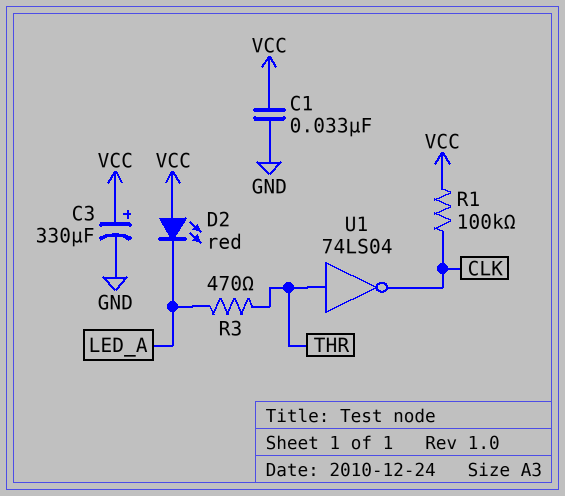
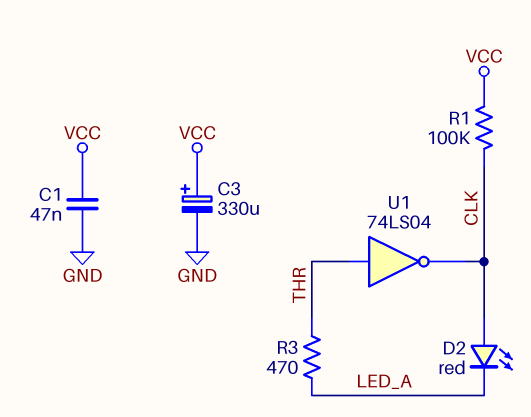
C1: 33nF (GND, VCC) -> 47nF (GND, VCC)
D2: LED red (A VCC, K LED_A) -> LED red (A CLK, K LED_A)

